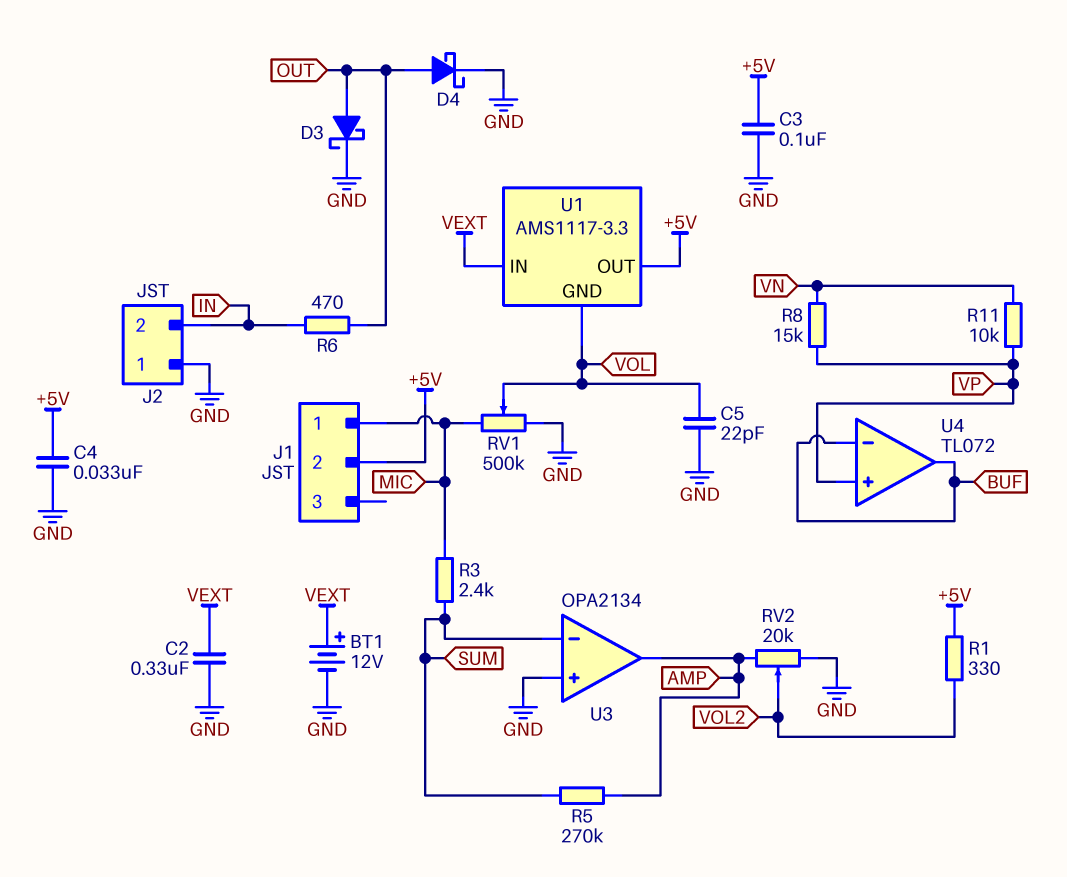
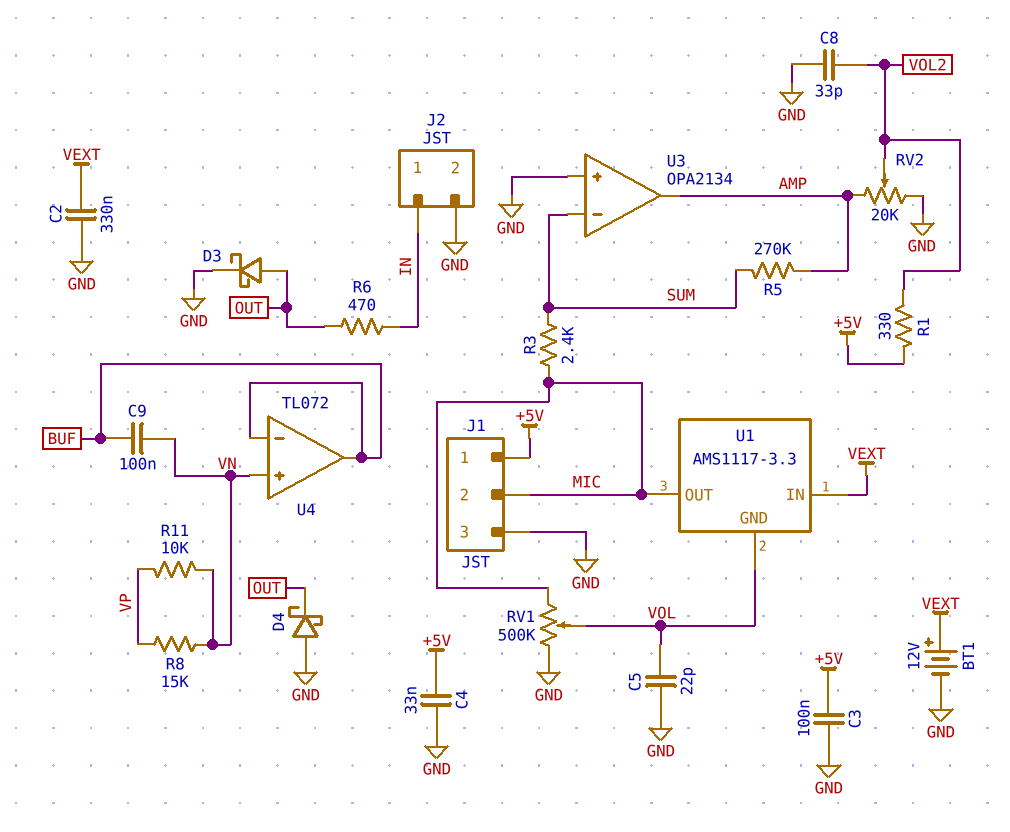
C8: none -> 33pF (GND, VOL2)
C9: none -> 100nF (BUF, VN)
D4: schottky (A OUT, K GND) -> schottky (A GND, K OUT)
J1 pin 1: MIC -> +5V
J1 pin 2: +5V -> MIC
J1 pin 3: none -> GND
J2 pin 1: GND -> IN
J2 pin 2: IN -> GND
U1 pin OUT: +5V -> MIC
U4 pin in+: VP -> VN

